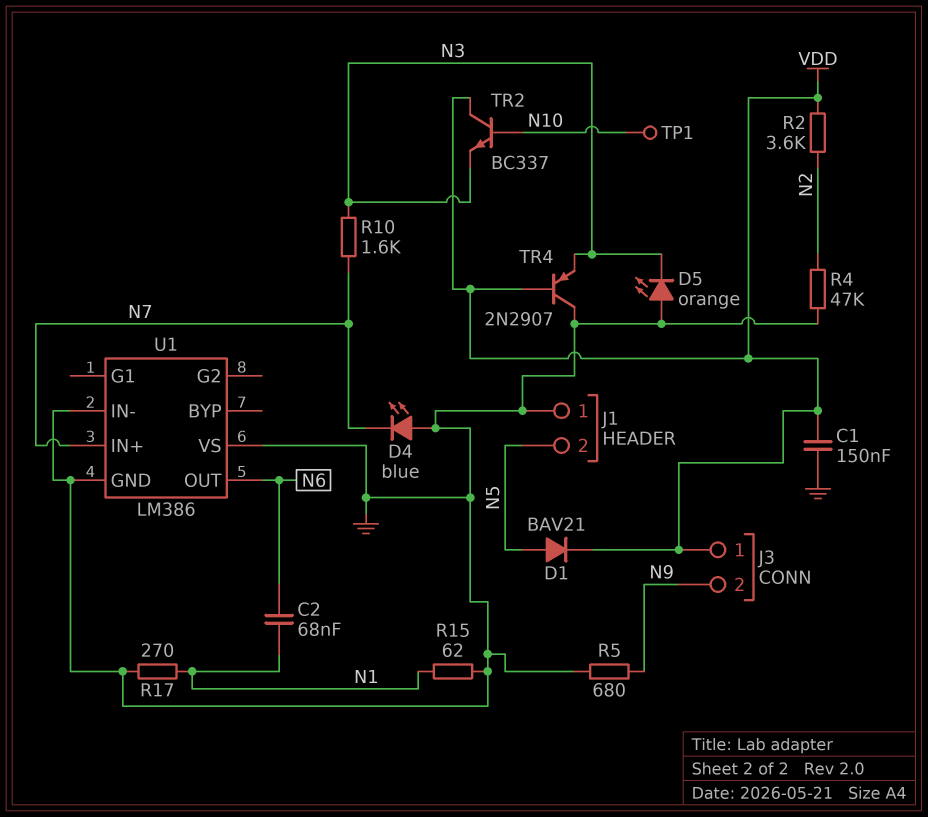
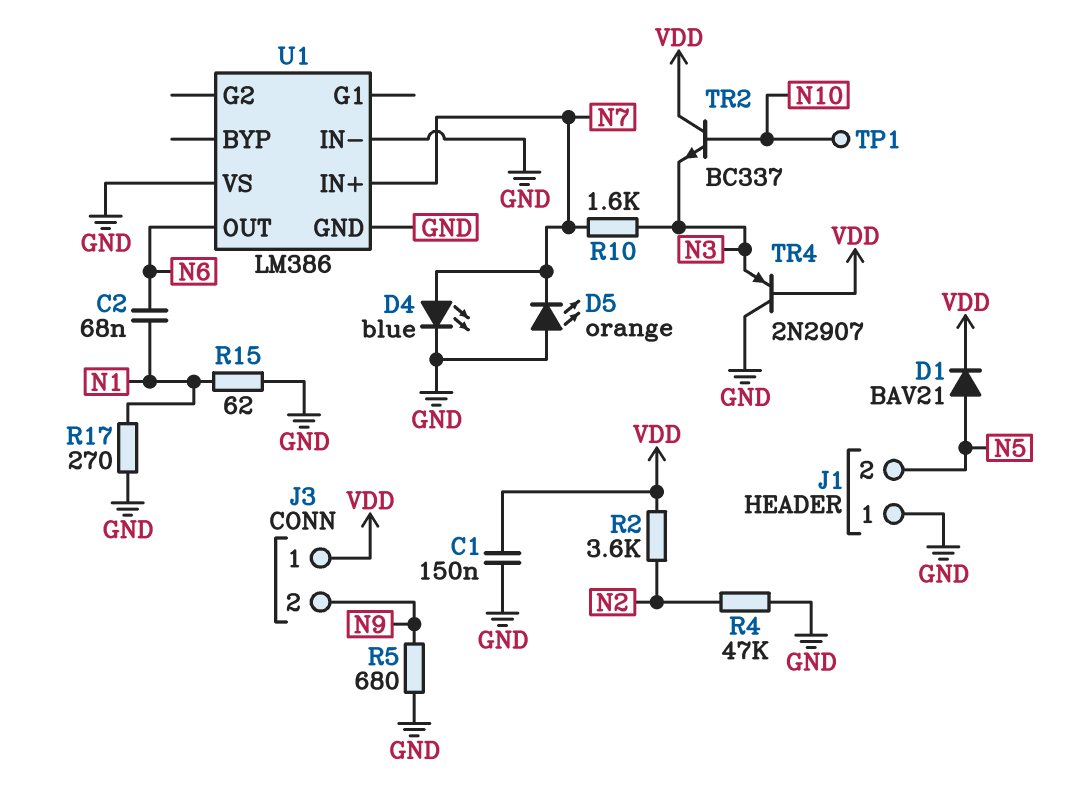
D4: LED blue (A GND, K N7) -> LED blue (A N7, K GND)
D5: LED orange (A GND, K N3) -> LED orange (A GND, K N7)

